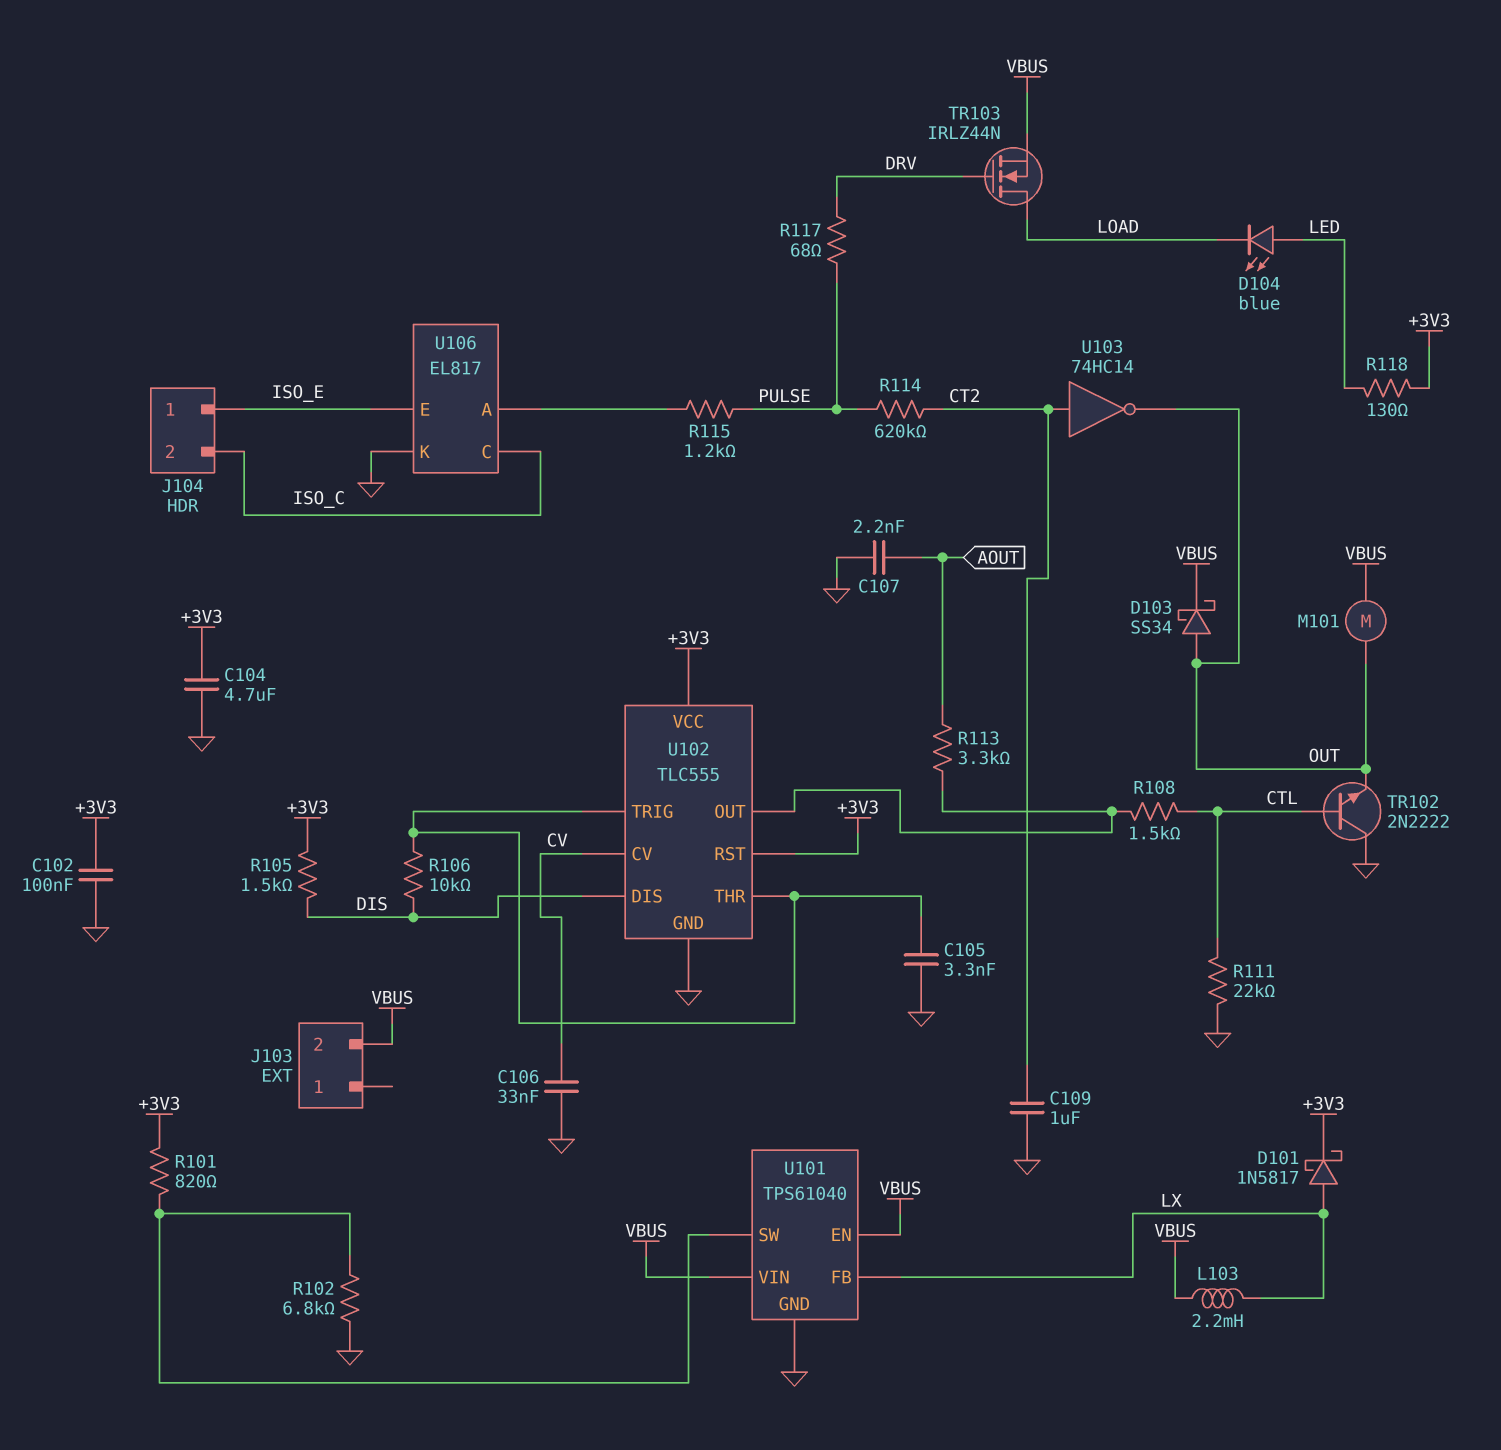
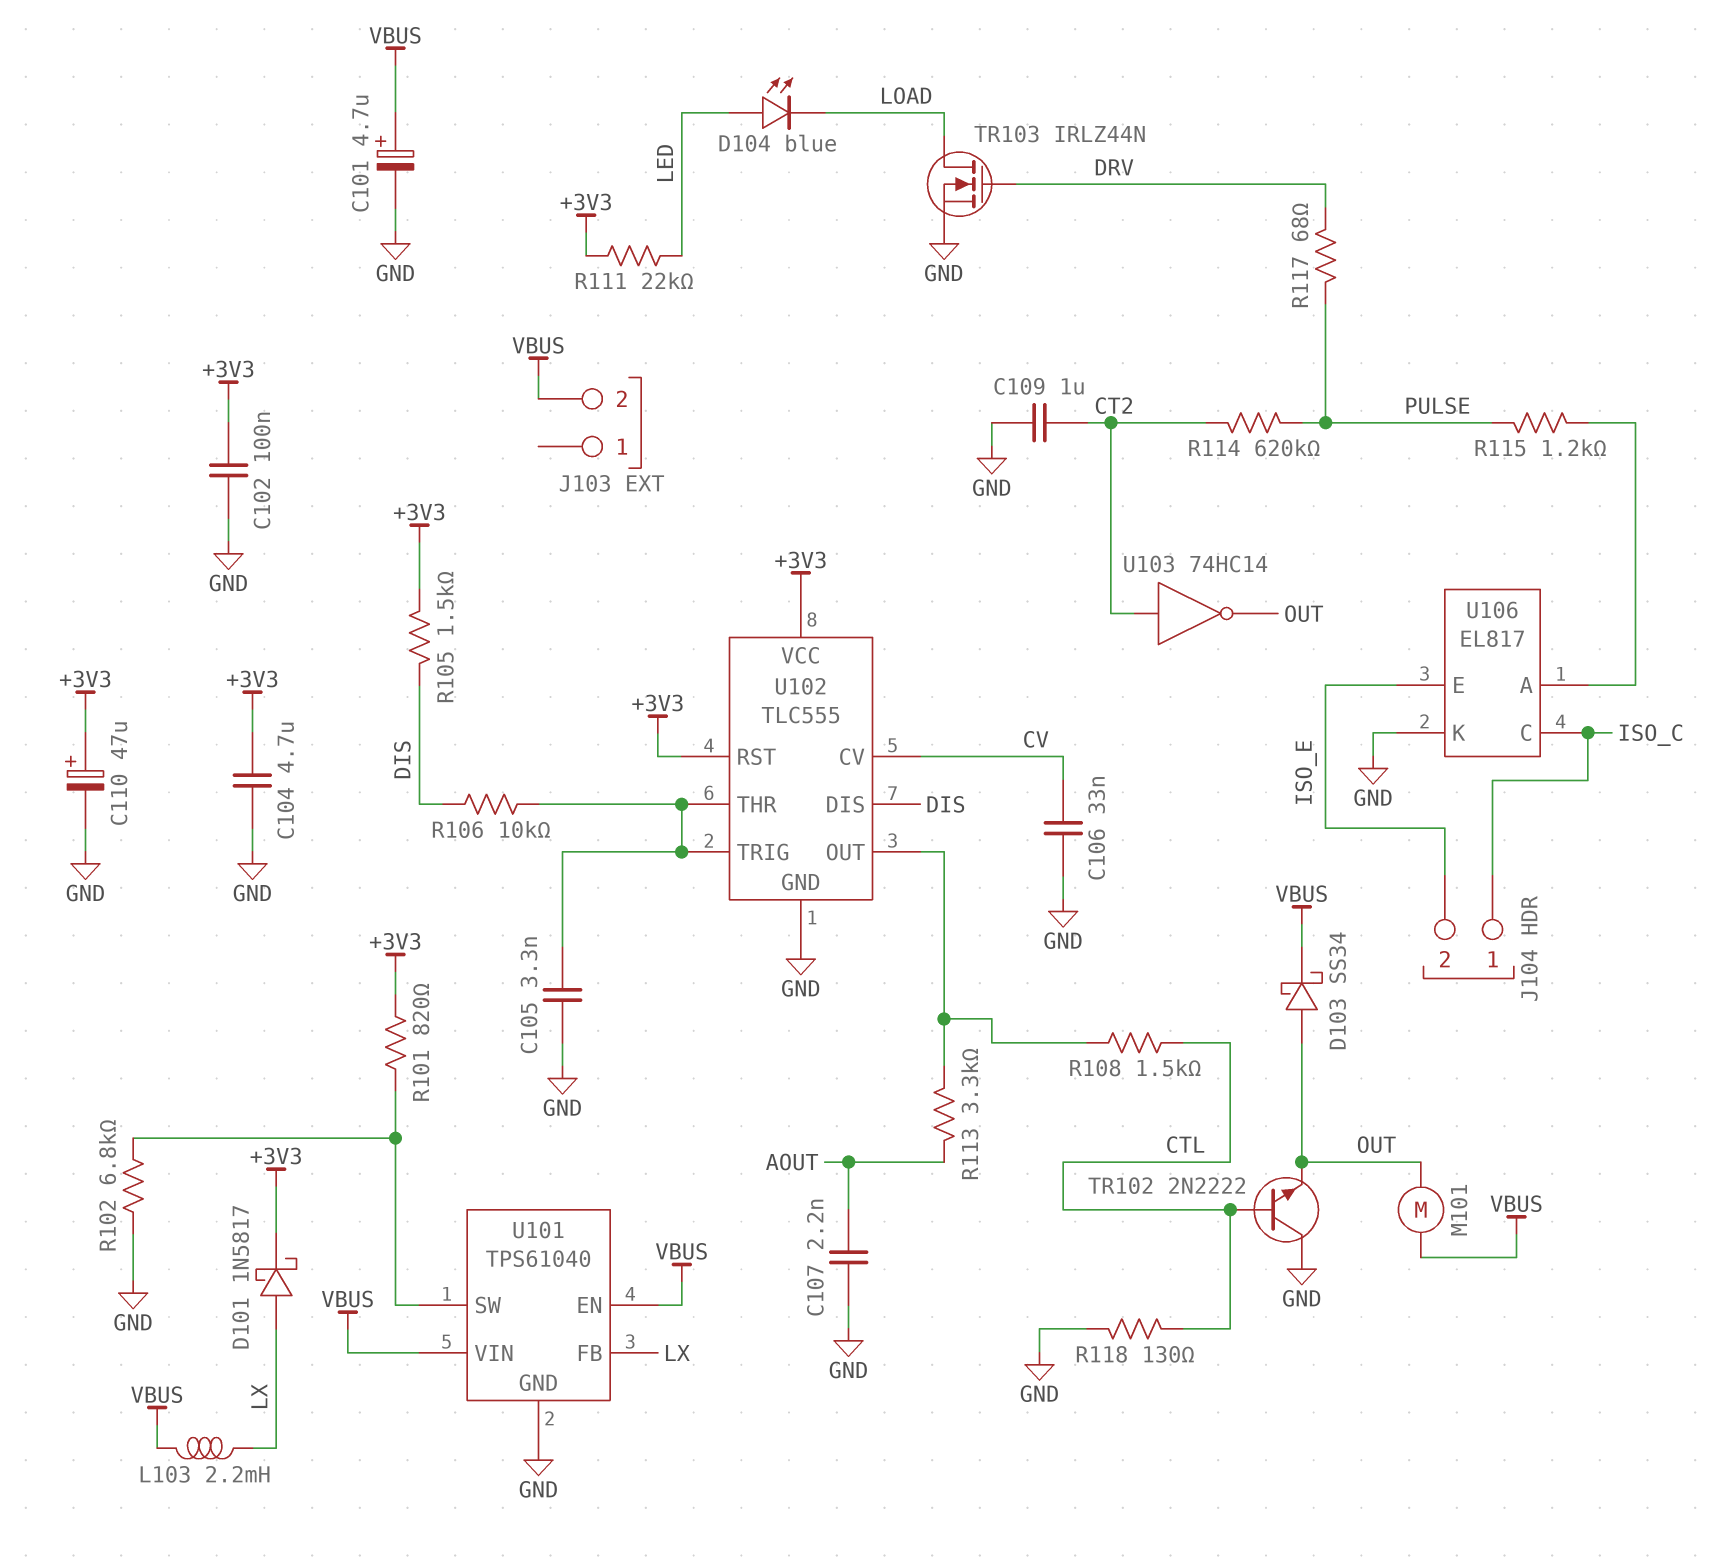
C101: none -> 4.7uF (plus VBUS, minus GND)
C110: none -> 47uF (plus +3V3, minus GND)
J104 pin 1: ISO_E -> ISO_C
J104 pin 2: ISO_C -> ISO_E
R111: 22k (CTL, GND) -> 22k (+3V3, LED)
R118: 130 (+3V3, LED) -> 130 (CTL, GND)
TR103: NMOS IRLZ44N (G DRV, D LOAD, S VBUS) -> NMOS IRLZ44N (G DRV, D LOAD, S GND)

